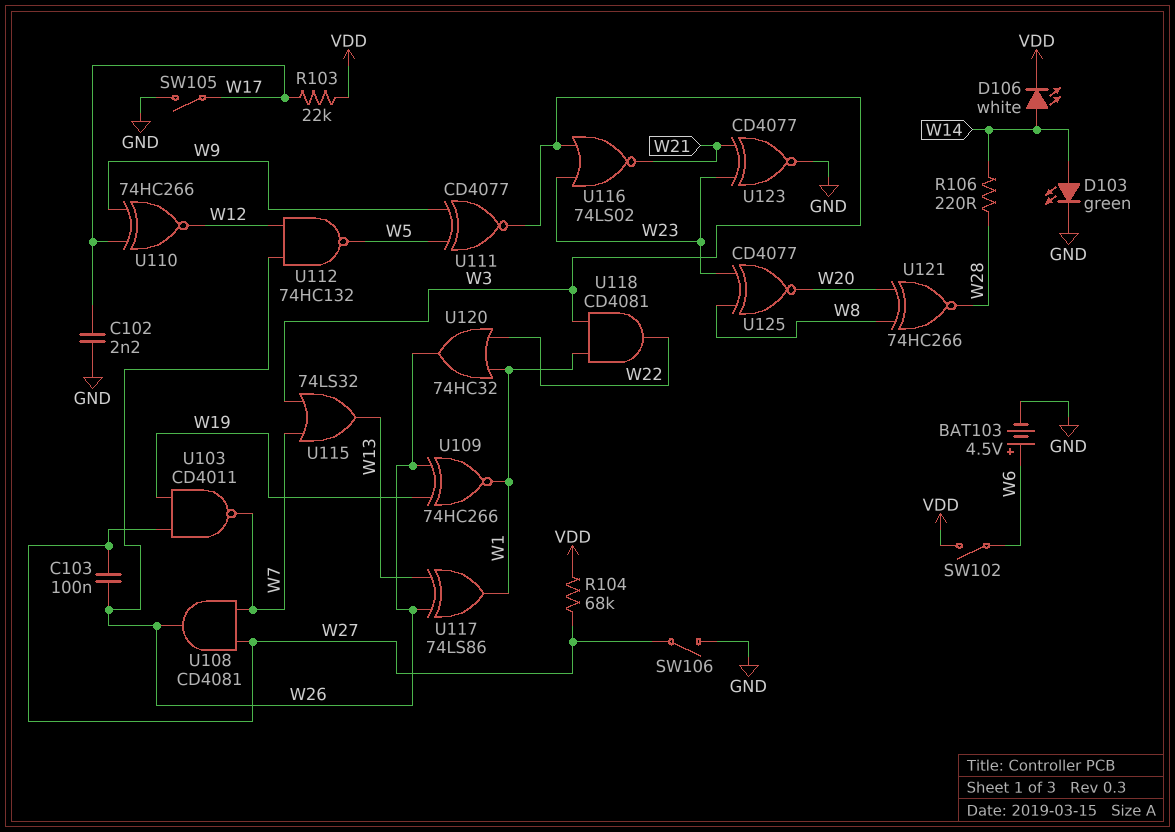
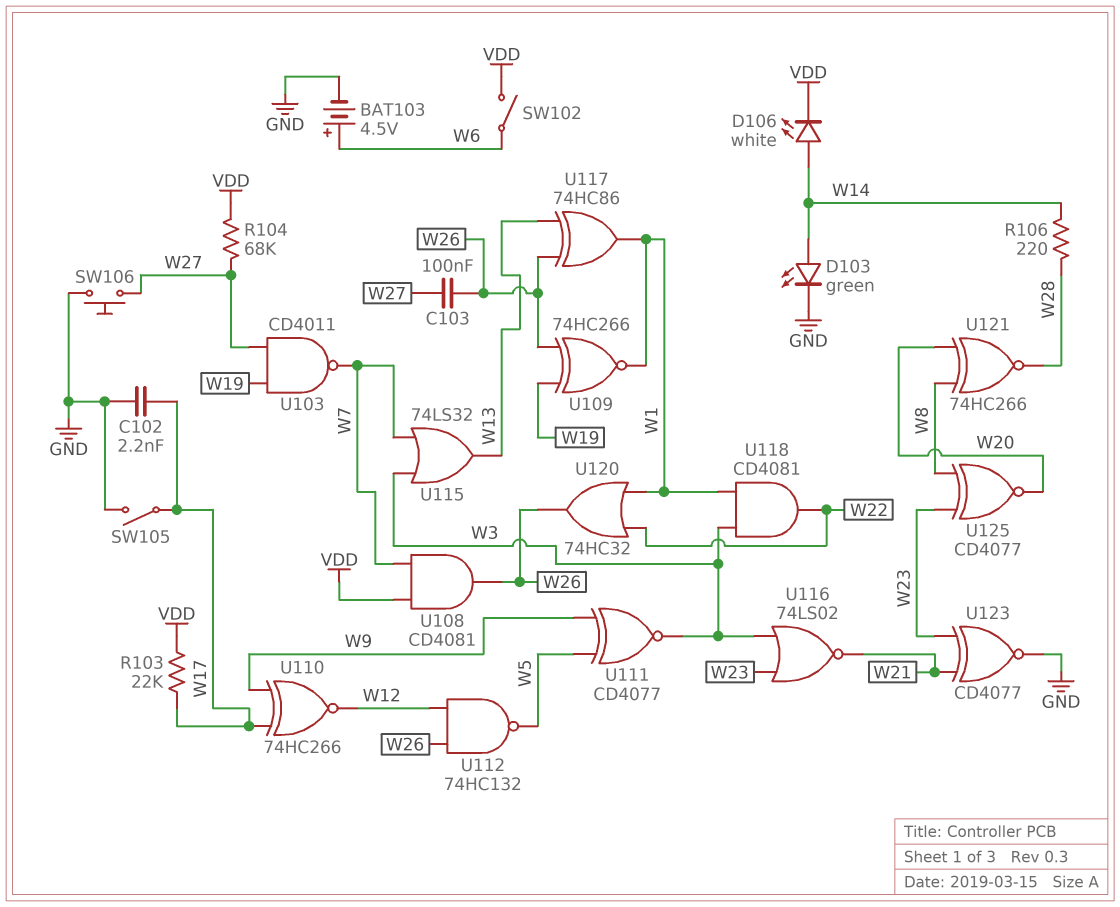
SW106: switch (GND, W27) -> button (GND, W27)
U108: AND CD4081 (in W7, in W27, out W26) -> AND CD4081 (in VDD, in W7, out W26)
U117: XOR 74LS86 (in W13, in W26, out W1) -> XOR 74HC86 (in W13, in W26, out W1)

